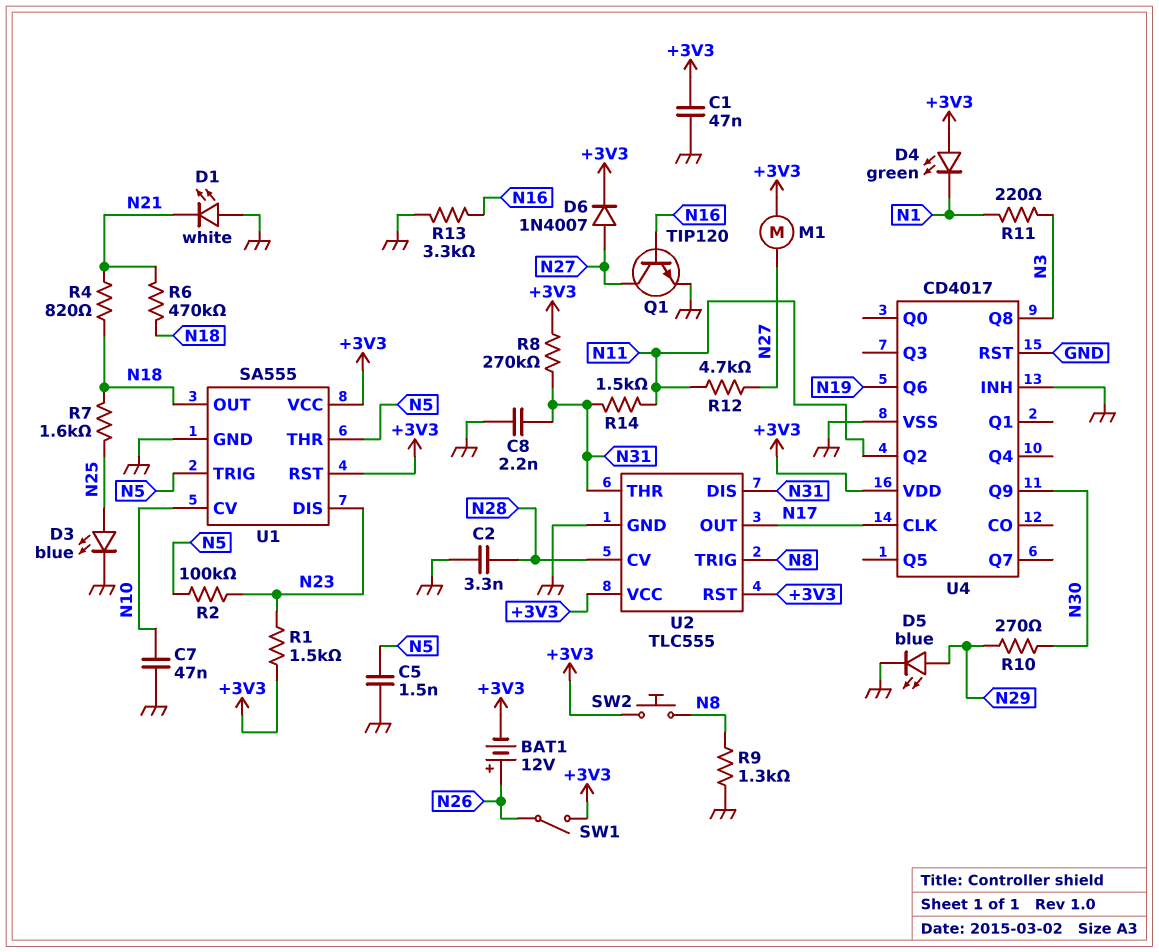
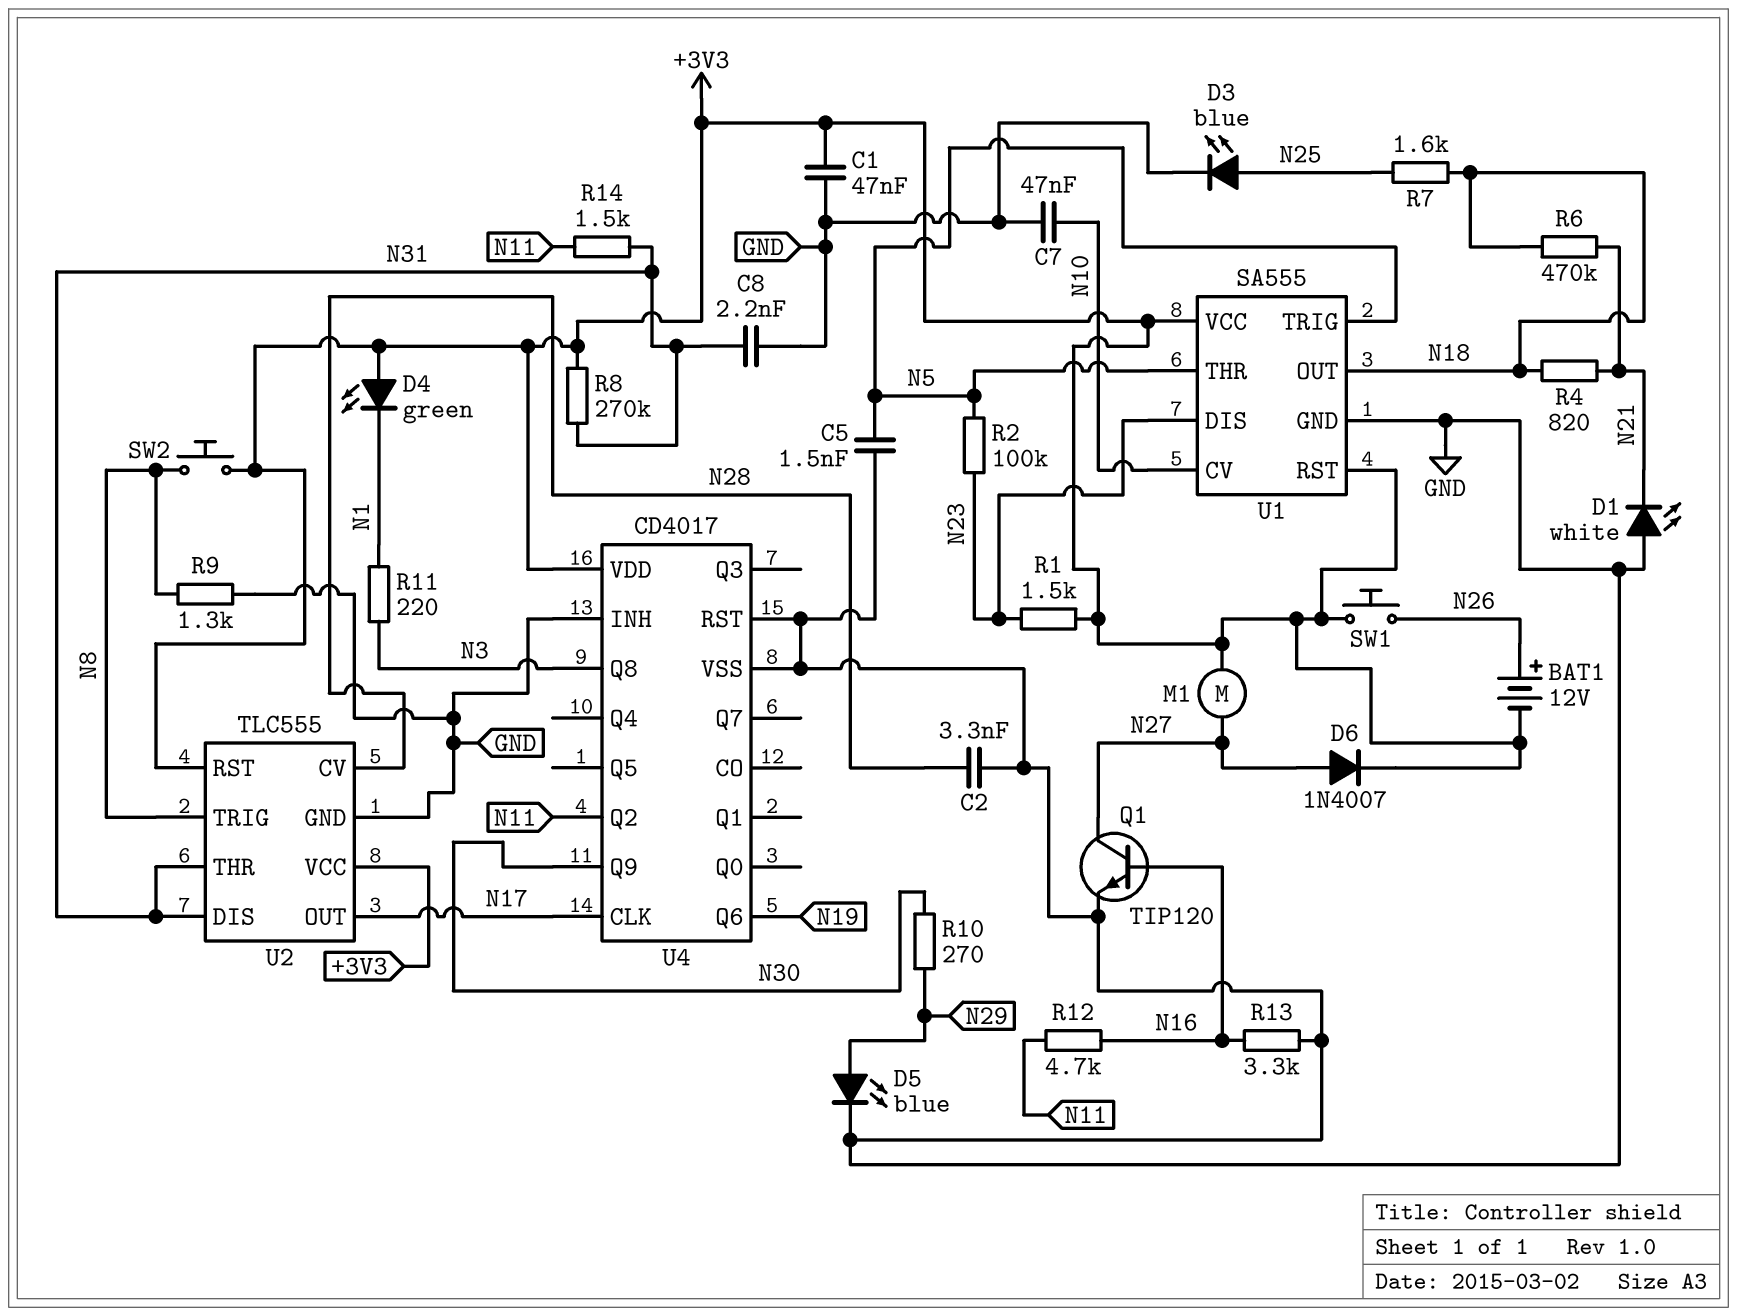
R12: 4.7k (N11, N27) -> 4.7k (N11, N16)
SW1: switch (+3V3, N26) -> button (+3V3, N26)

